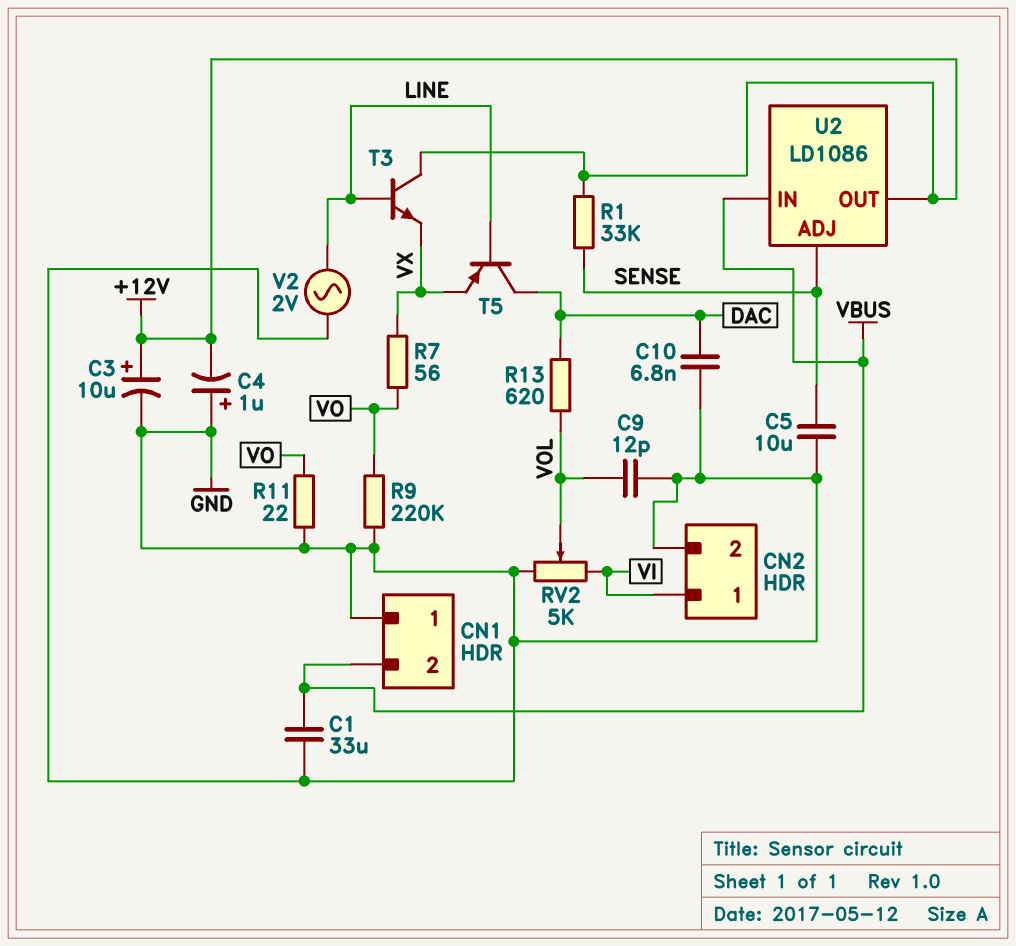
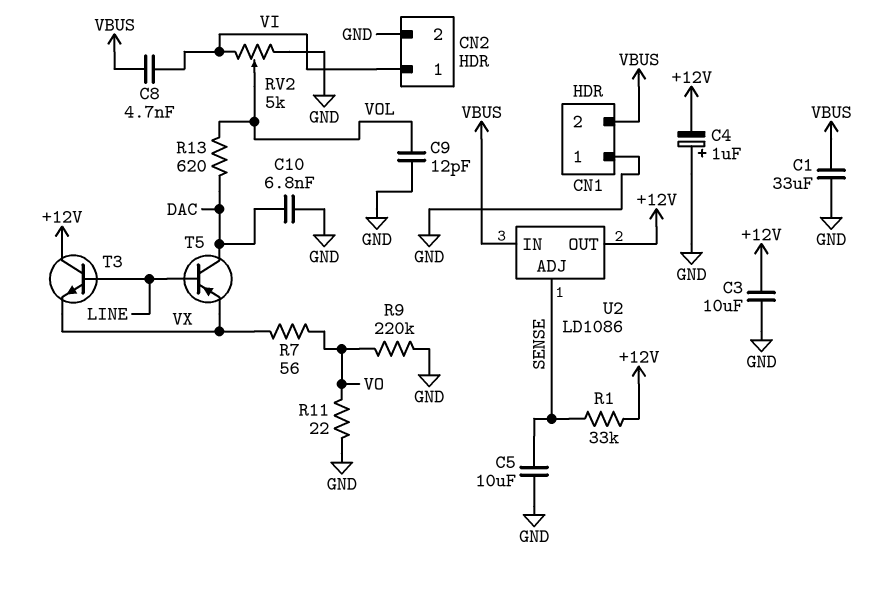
C3: 10uF (plus +12V, minus GND) -> 10uF (+12V, GND)
C8: none -> 4.7nF (VBUS, VI)
V2: AC 2V (GND, LINE) -> none

